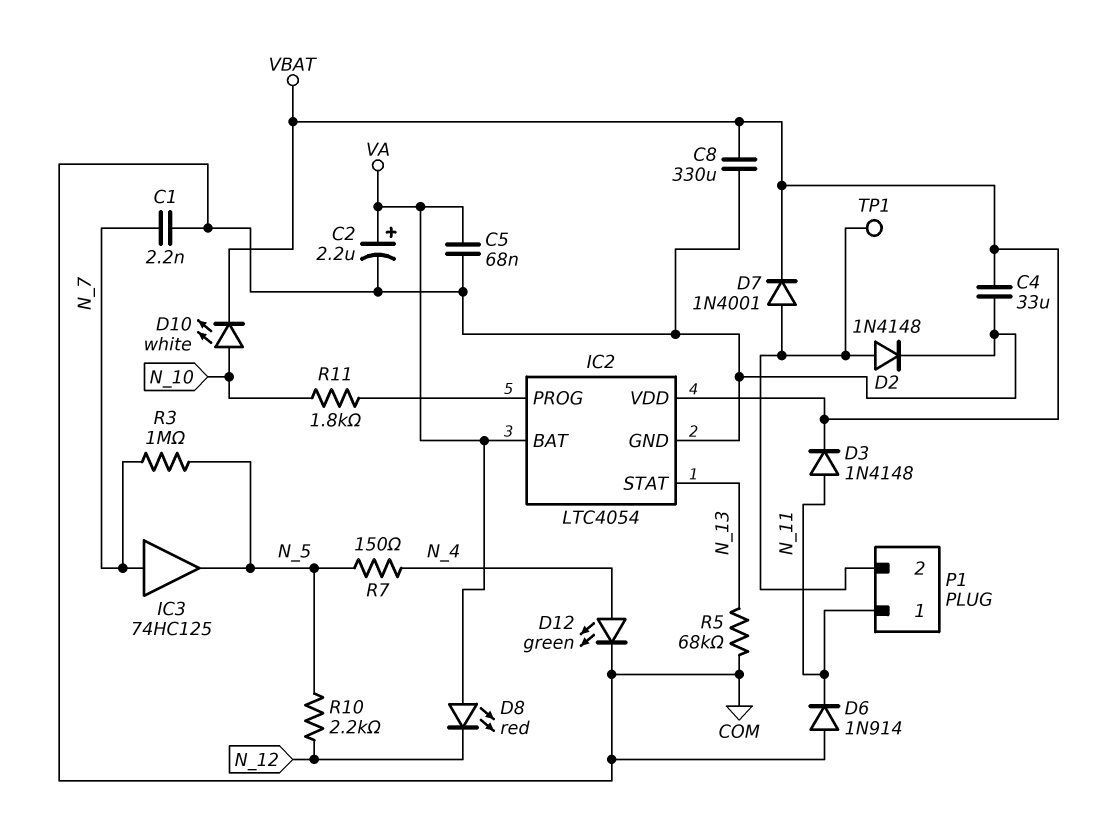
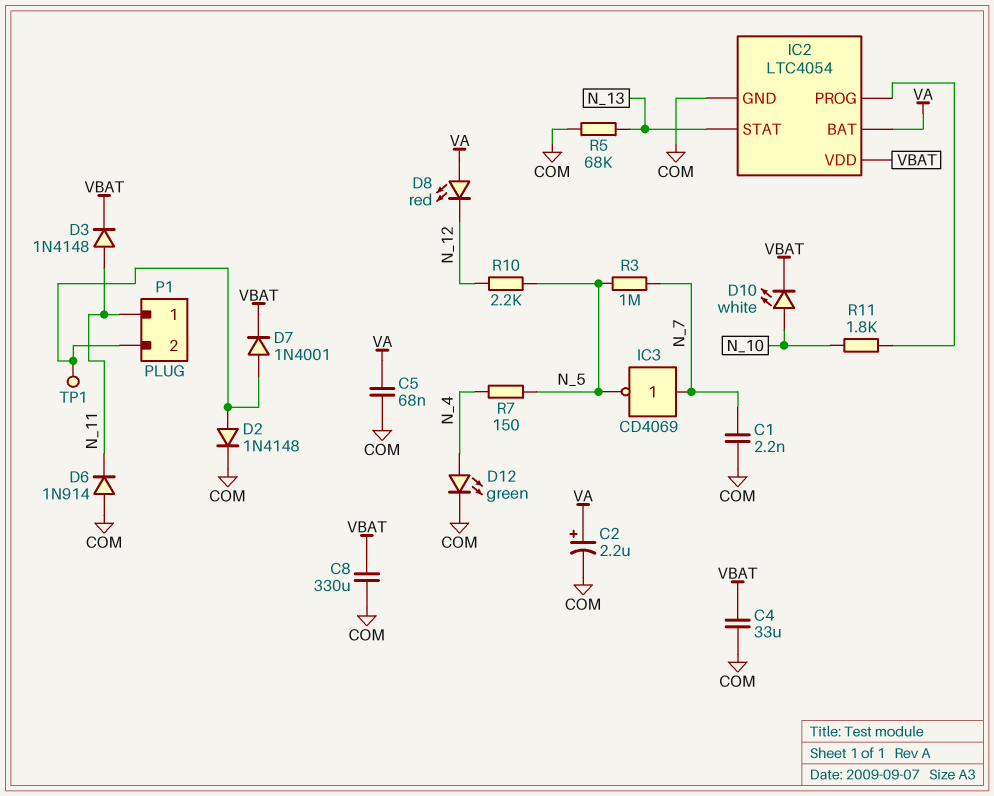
IC3: buffer 74HC125 (in N_7, out N_5) -> NOT CD4069 (in N_7, out N_5)

